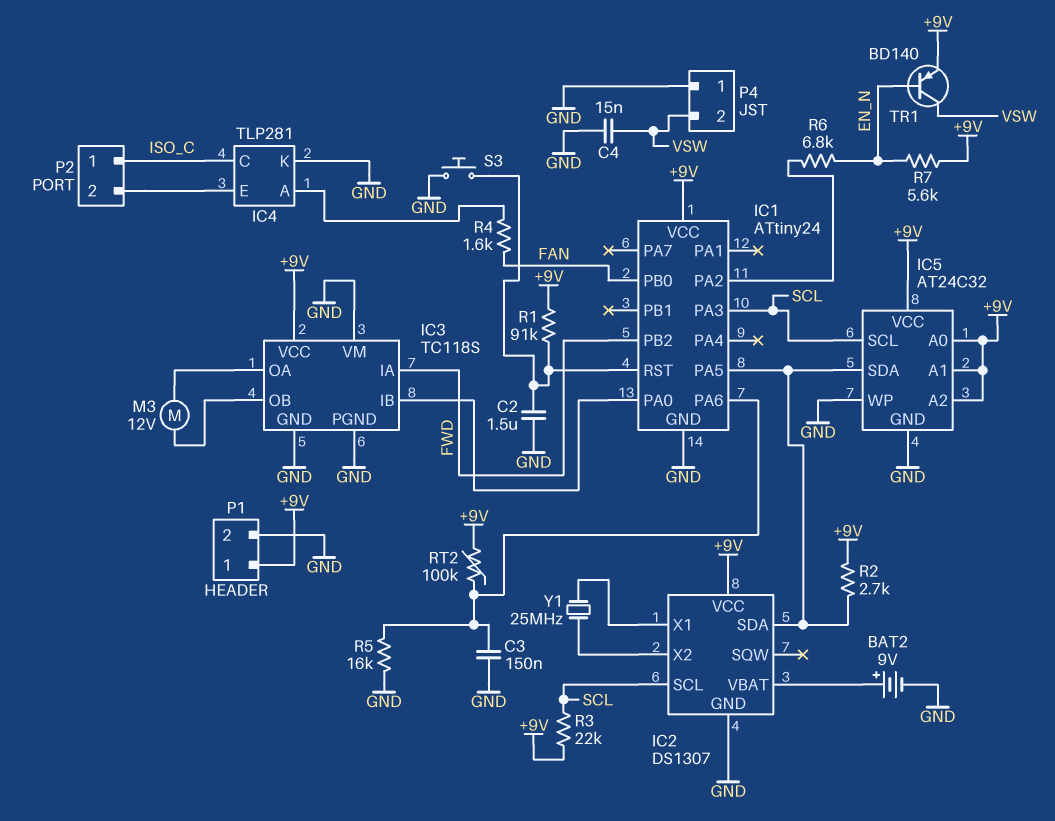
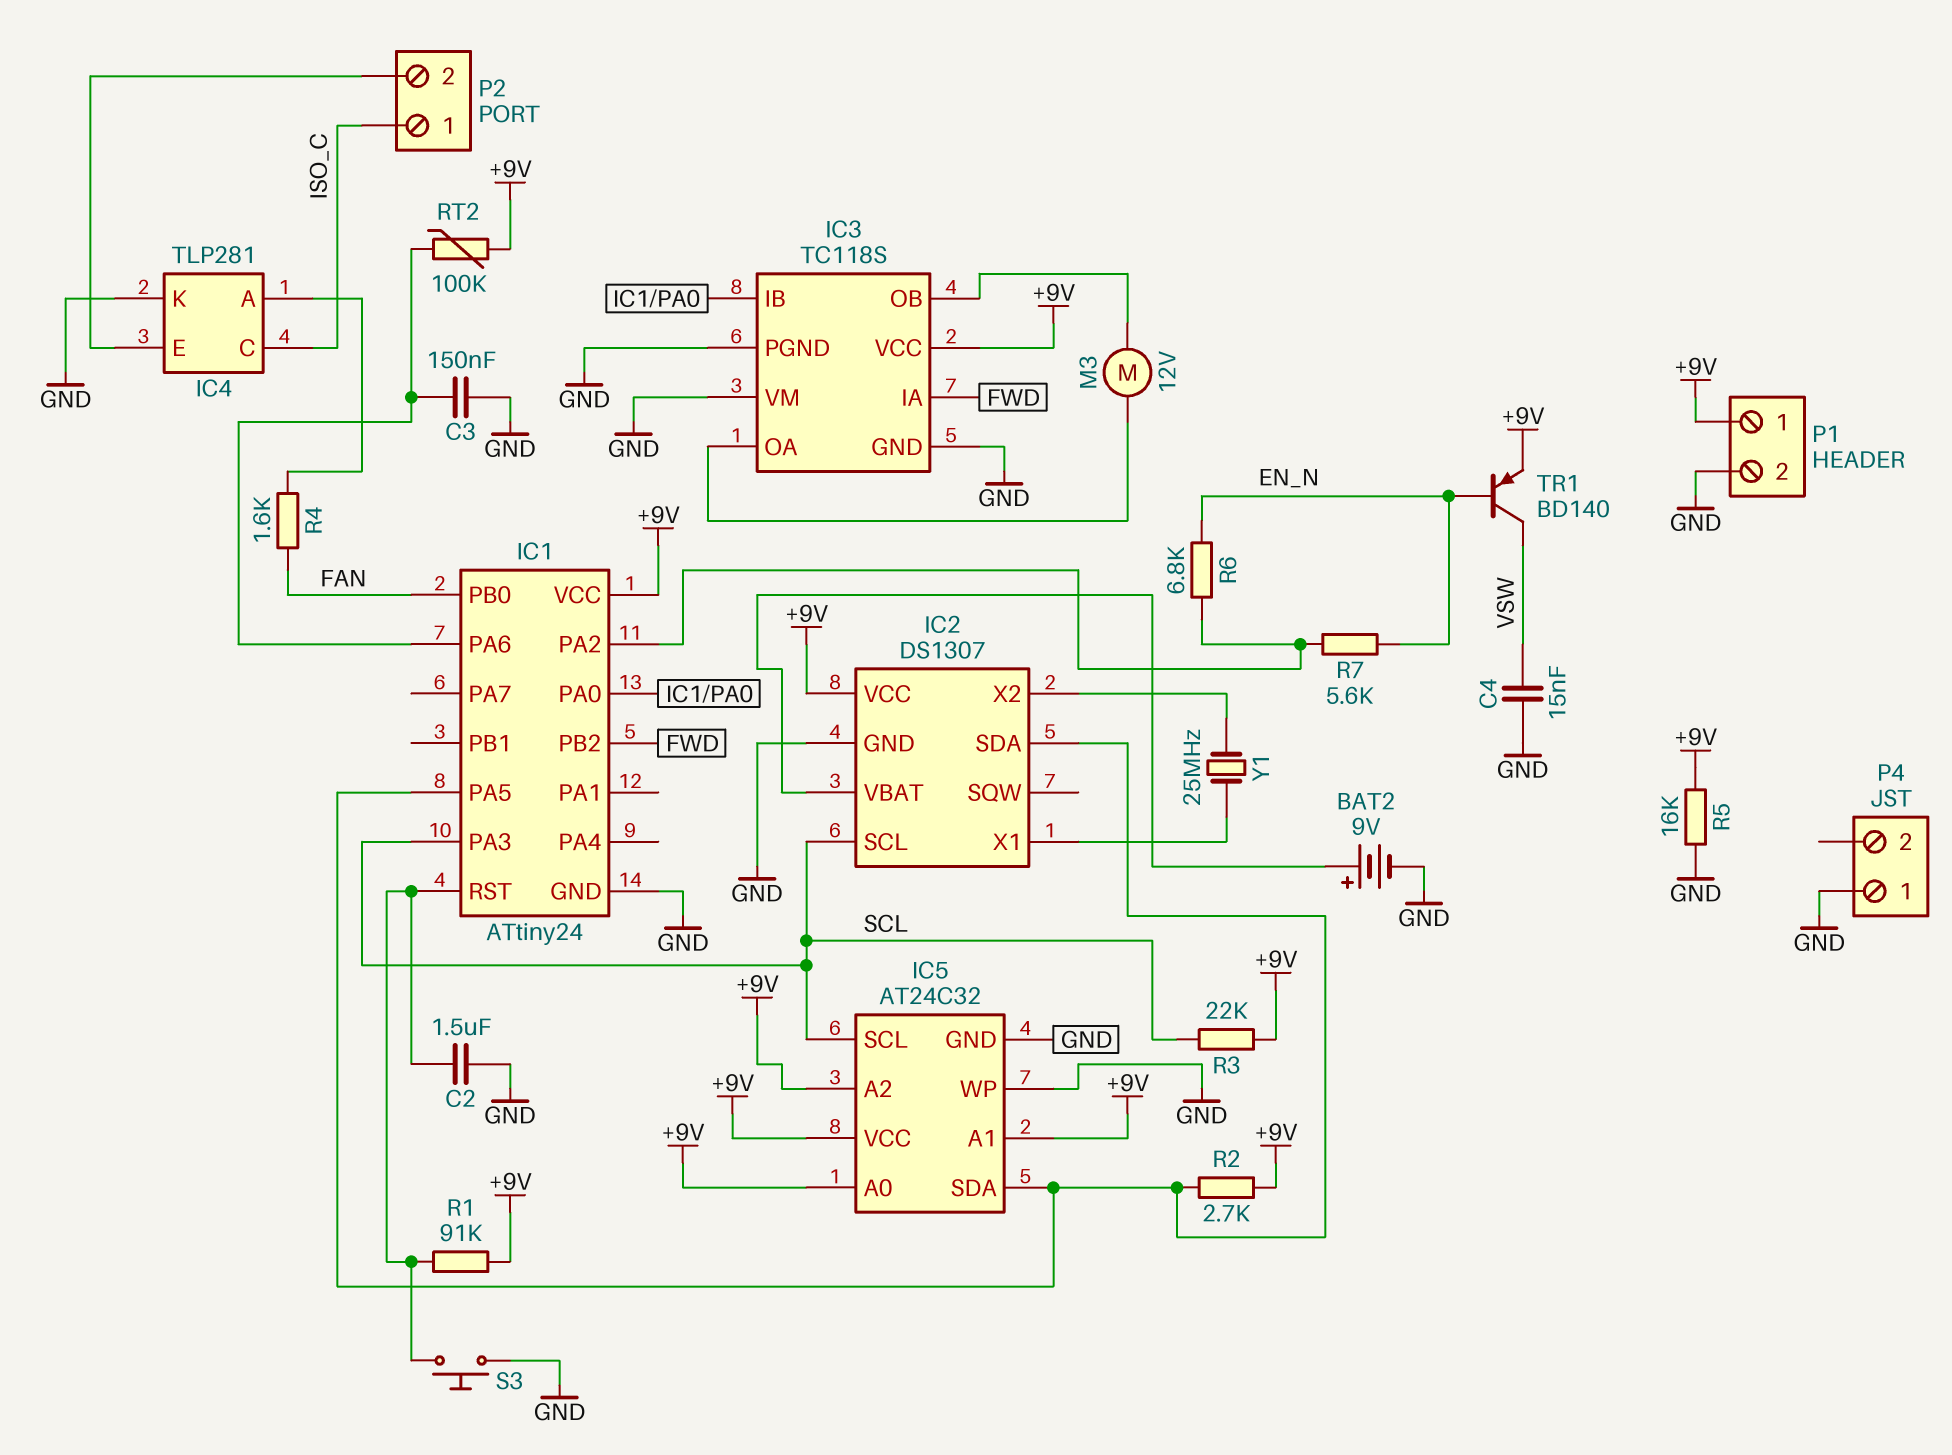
P4 pin 2: VSW -> none
R5: 16k (GND, IC1/PA6) -> 16k (+9V, GND)
R7: 5.6k (+9V, EN_N) -> 5.6k (EN_N, IC1/PA2)

